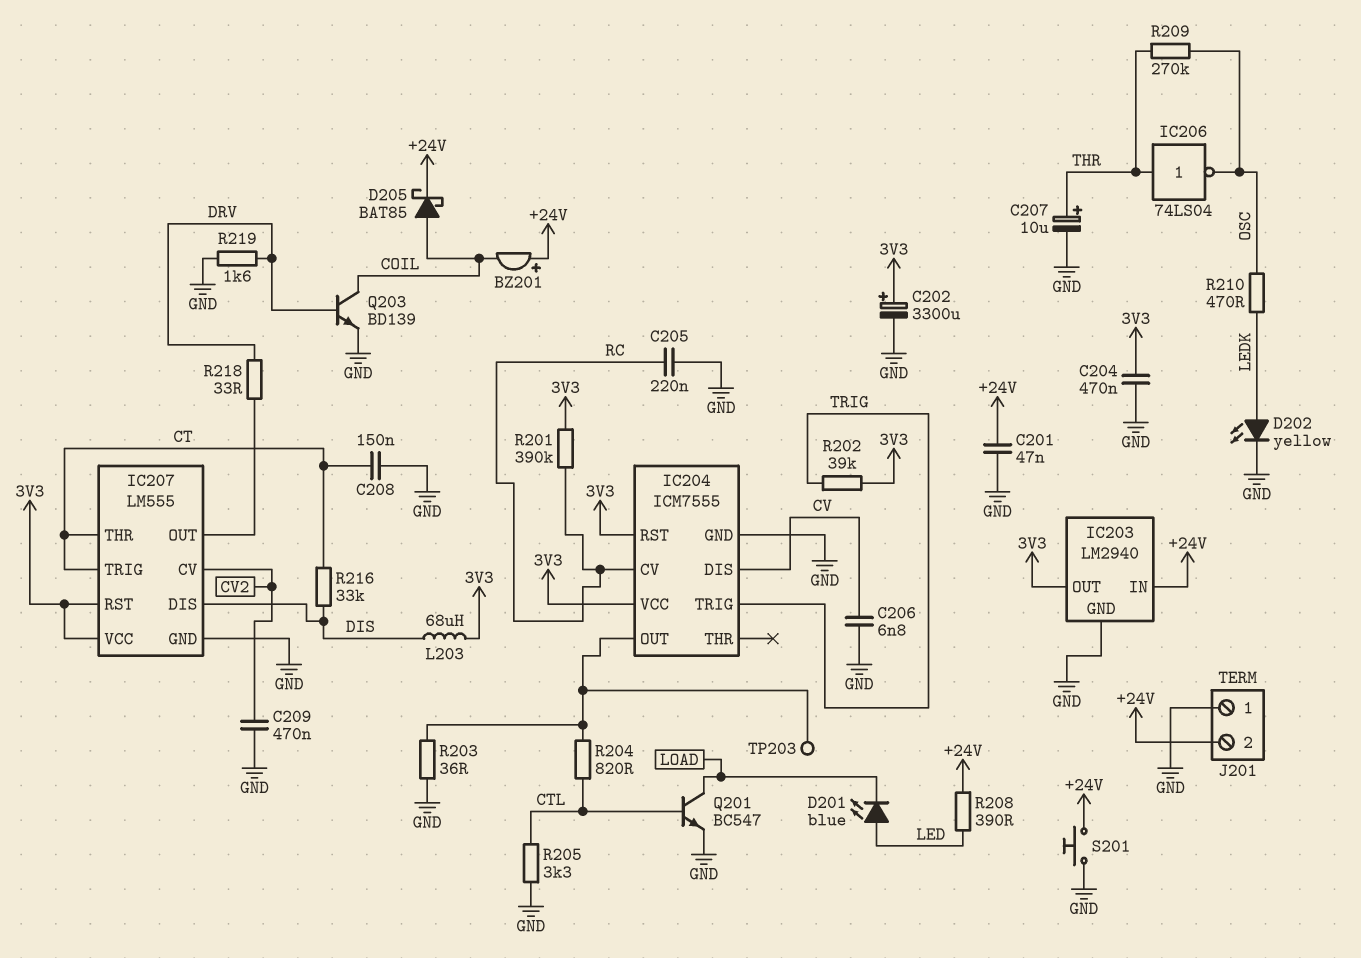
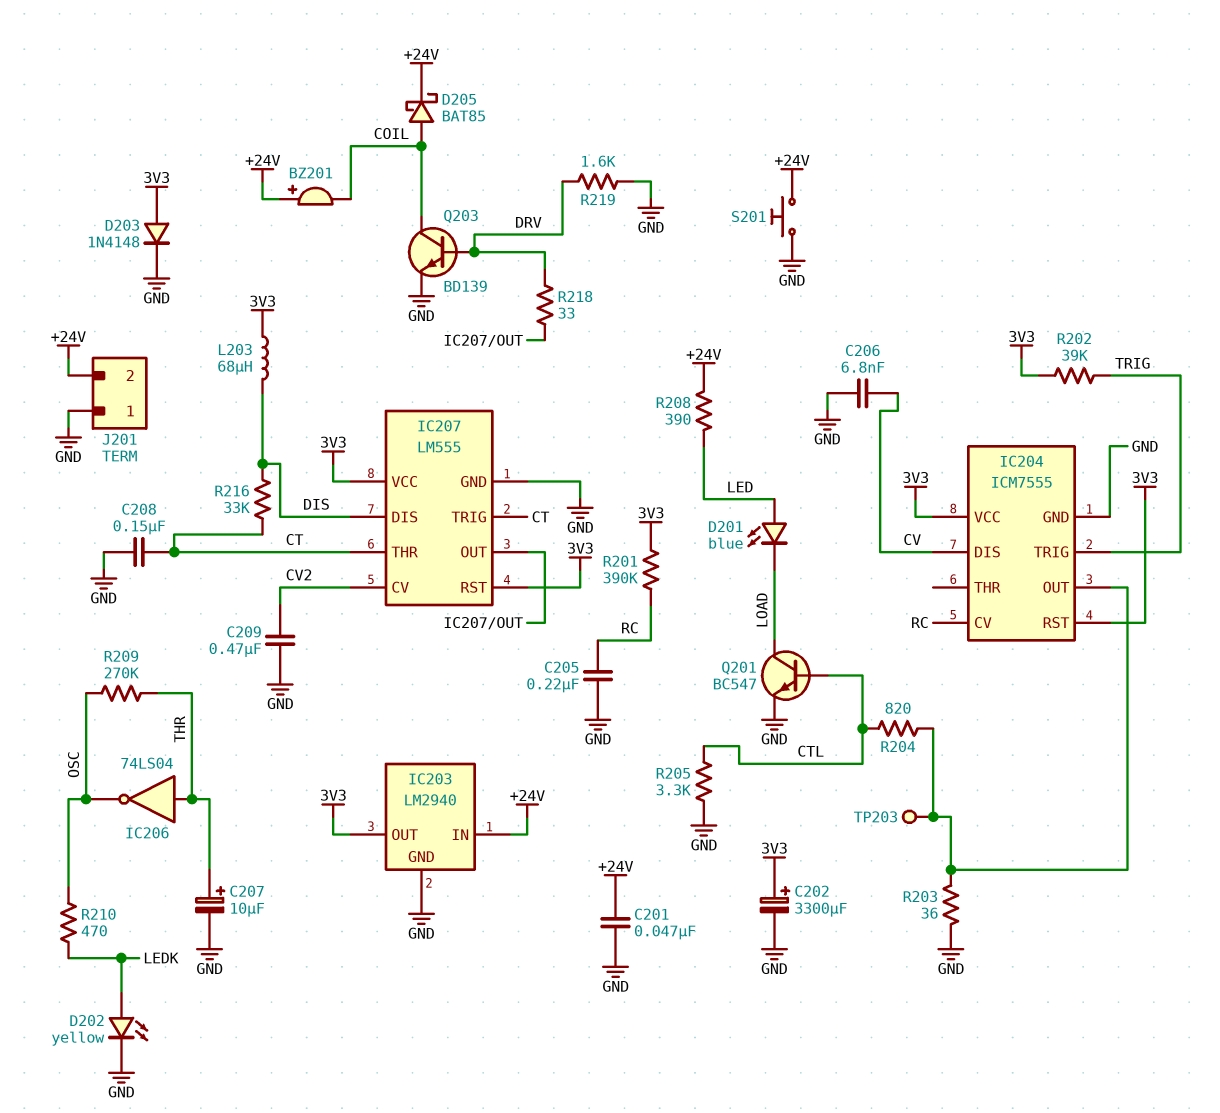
C204: 470nF (3V3, GND) -> none
D203: none -> diode 1N4148 (A 3V3, K GND)

